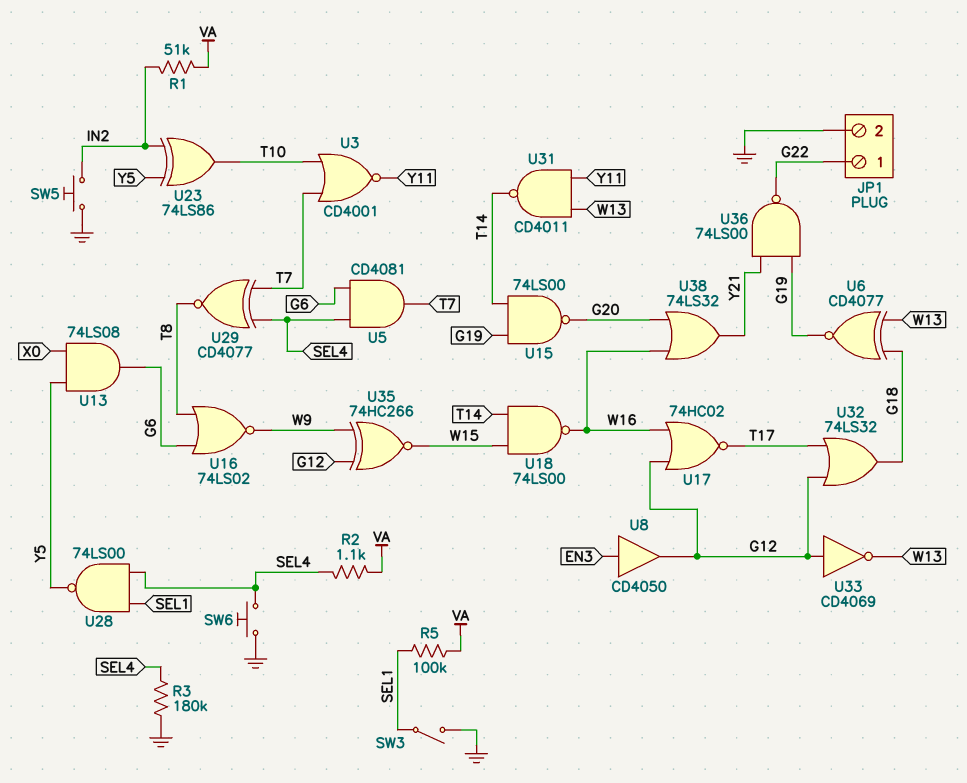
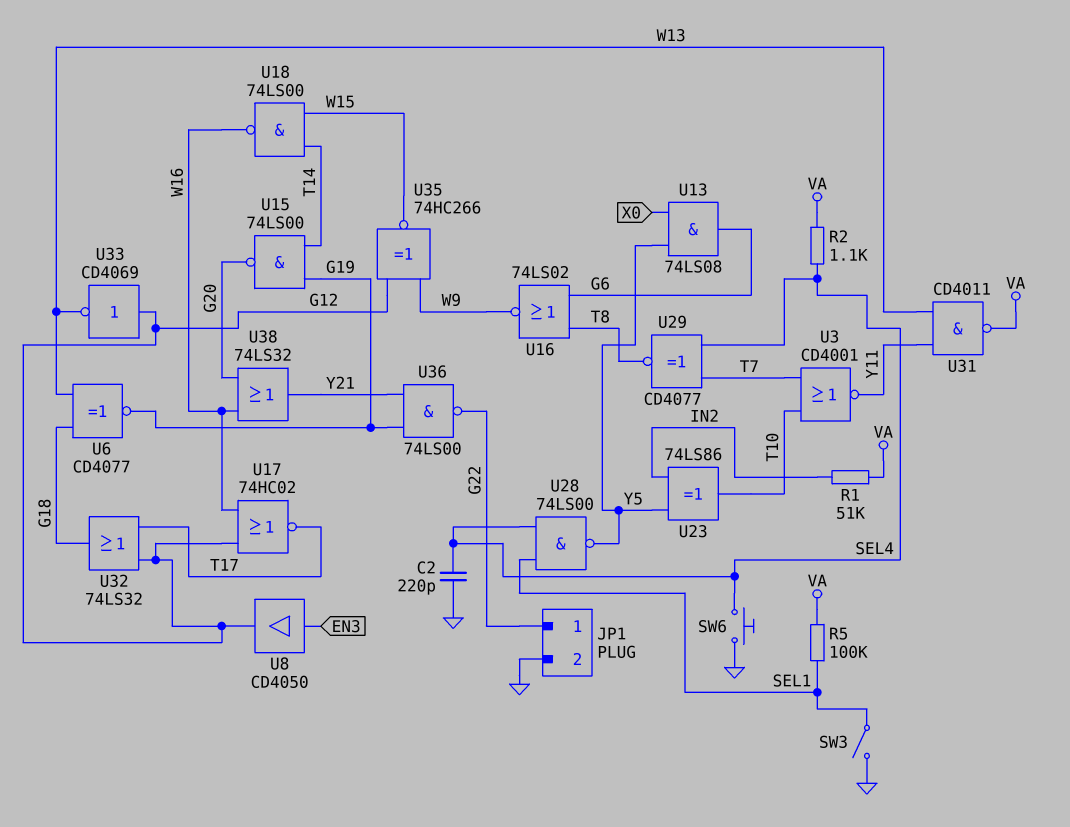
C2: none -> 220pF (GND, SEL4)
R3: 180k (GND, SEL4) -> none
SW5: button (GND, IN2) -> none
U5: AND CD4081 (in G6, in SEL4, out T7) -> none
U31: NAND CD4011 (in W13, in Y11, out T14) -> NAND CD4011 (in W13, in Y11, out VA)

